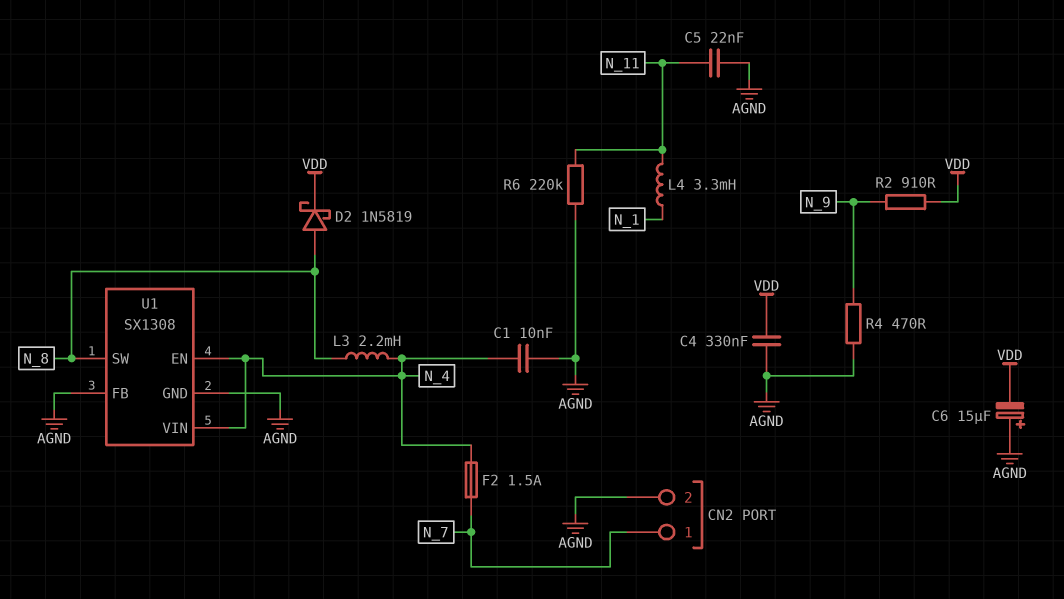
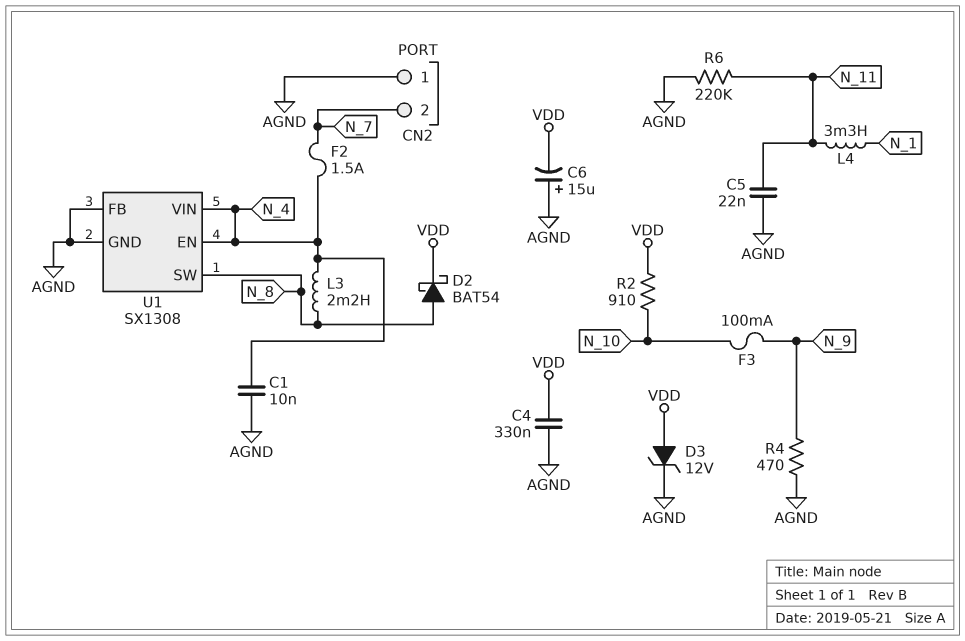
CN2 pin 1: N_7 -> AGND
CN2 pin 2: AGND -> N_7
D2: schottky 1N5819 (A N_8, K VDD) -> schottky BAT54 (A N_8, K VDD)
D3: none -> zener 12V (A VDD, K AGND)
F3: none -> 100mA (N_9, N_10)
R2: 910 (N_9, VDD) -> 910 (N_10, VDD)

